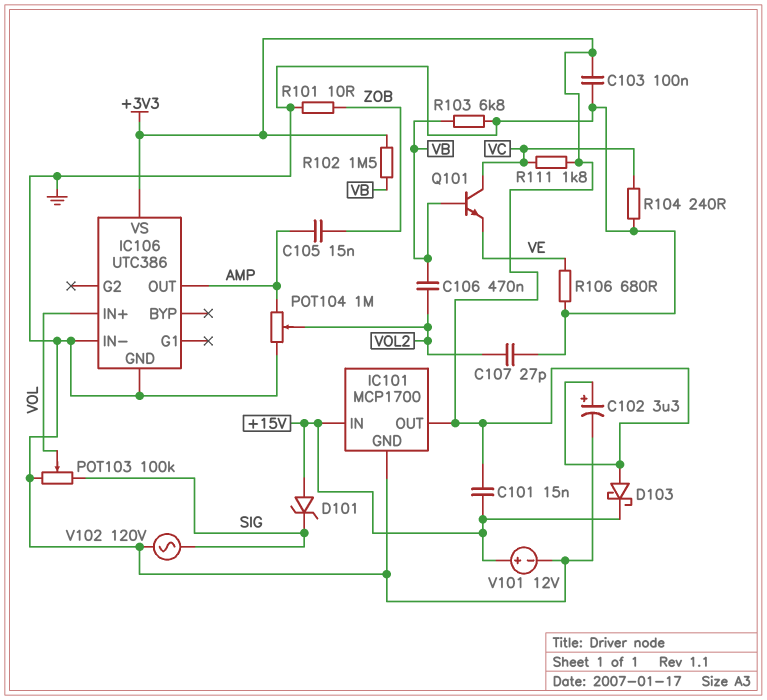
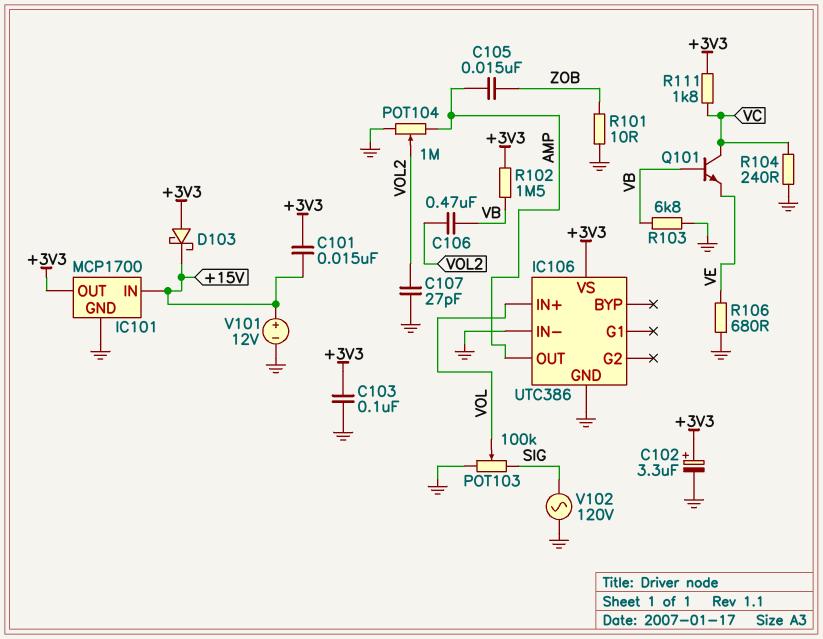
D101: zener (A +15V, K SIG) -> none

